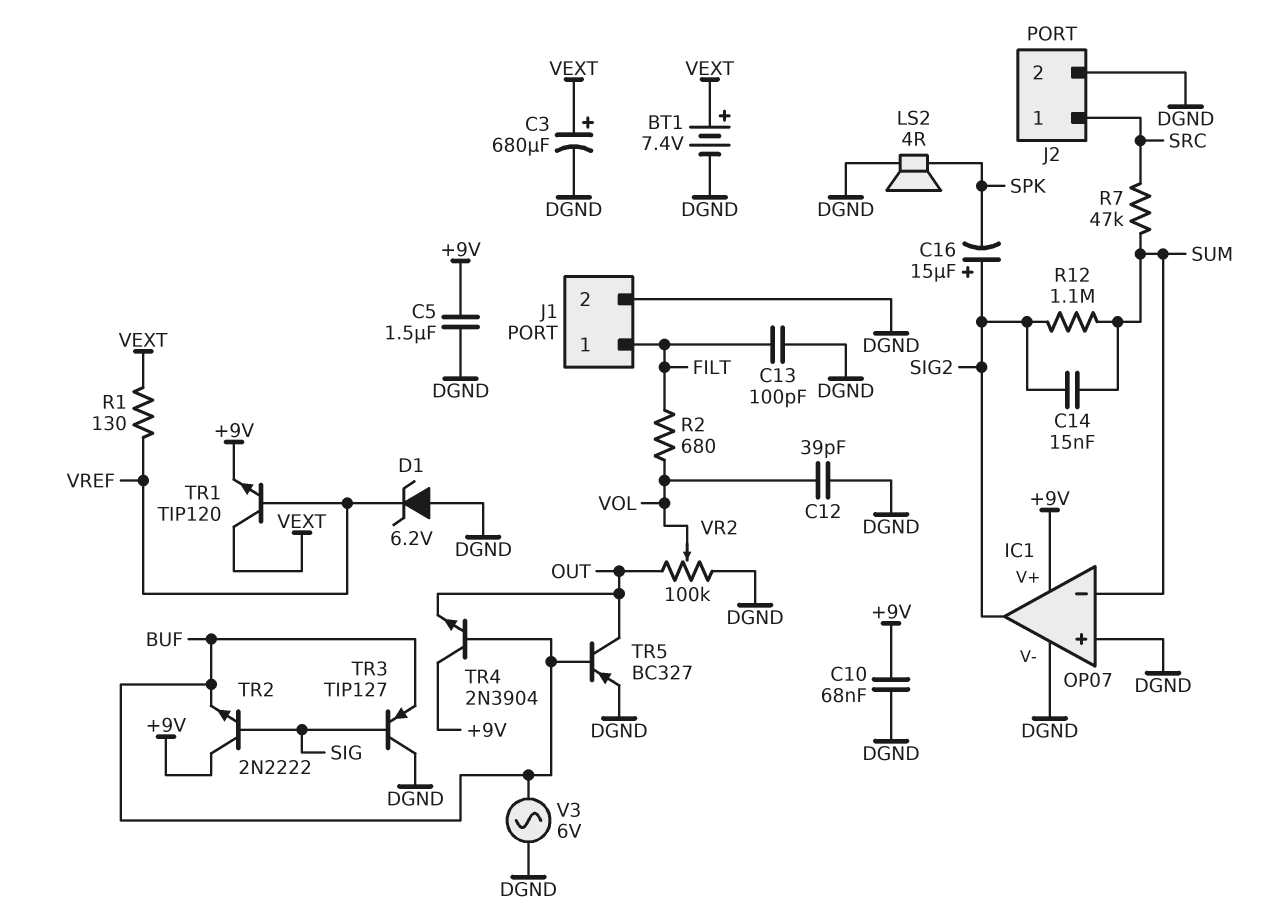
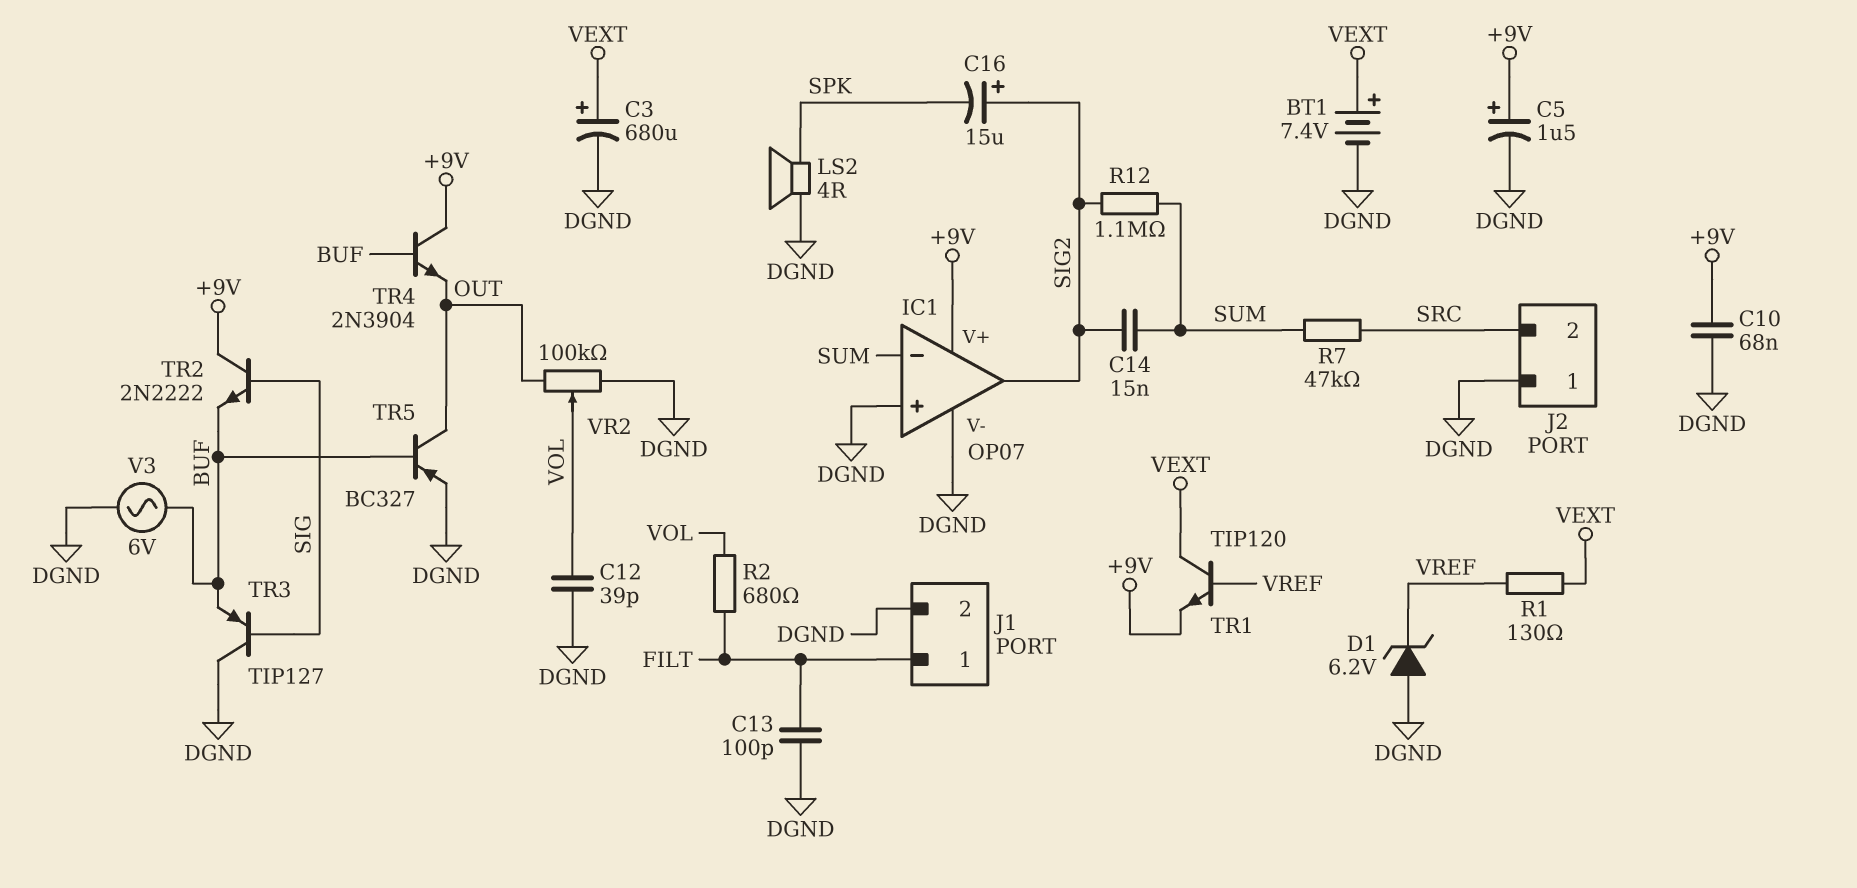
C5: 1.5uF (+9V, DGND) -> 1.5uF (plus +9V, minus DGND)
J2 pin 1: SRC -> DGND
J2 pin 2: DGND -> SRC

